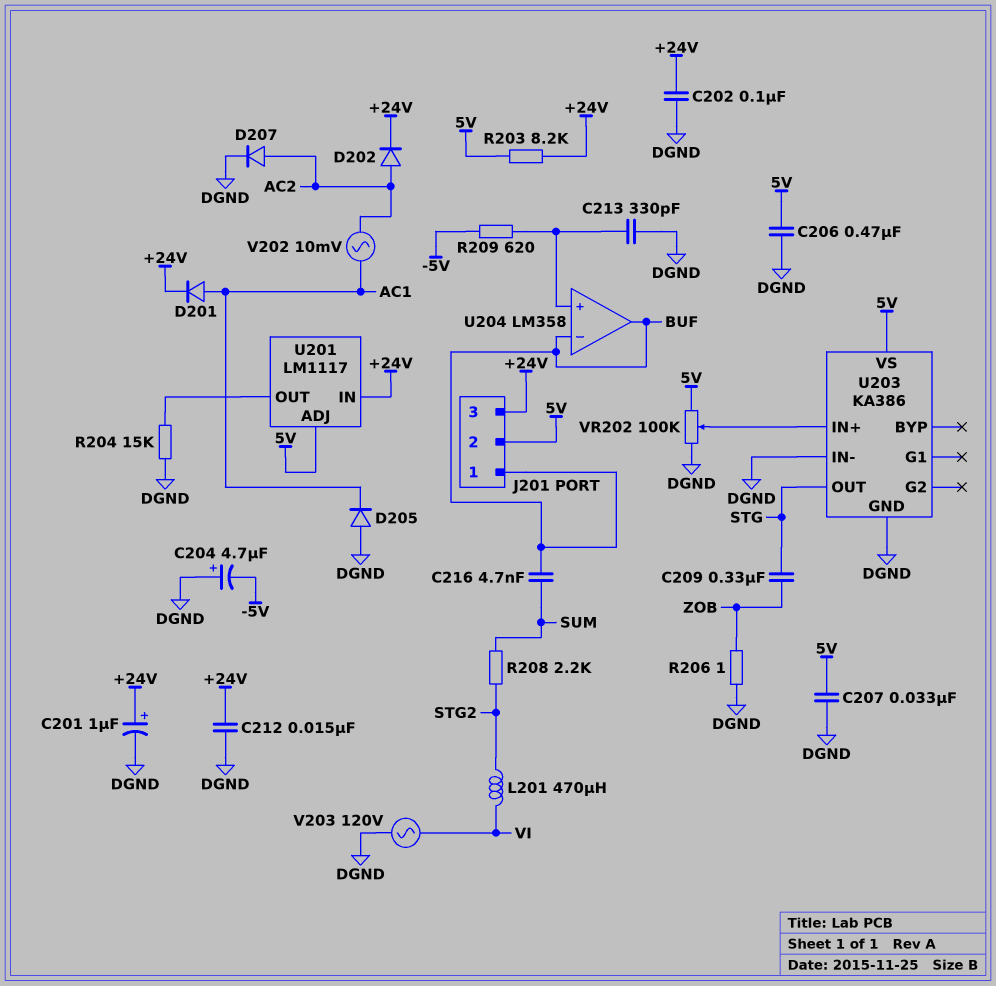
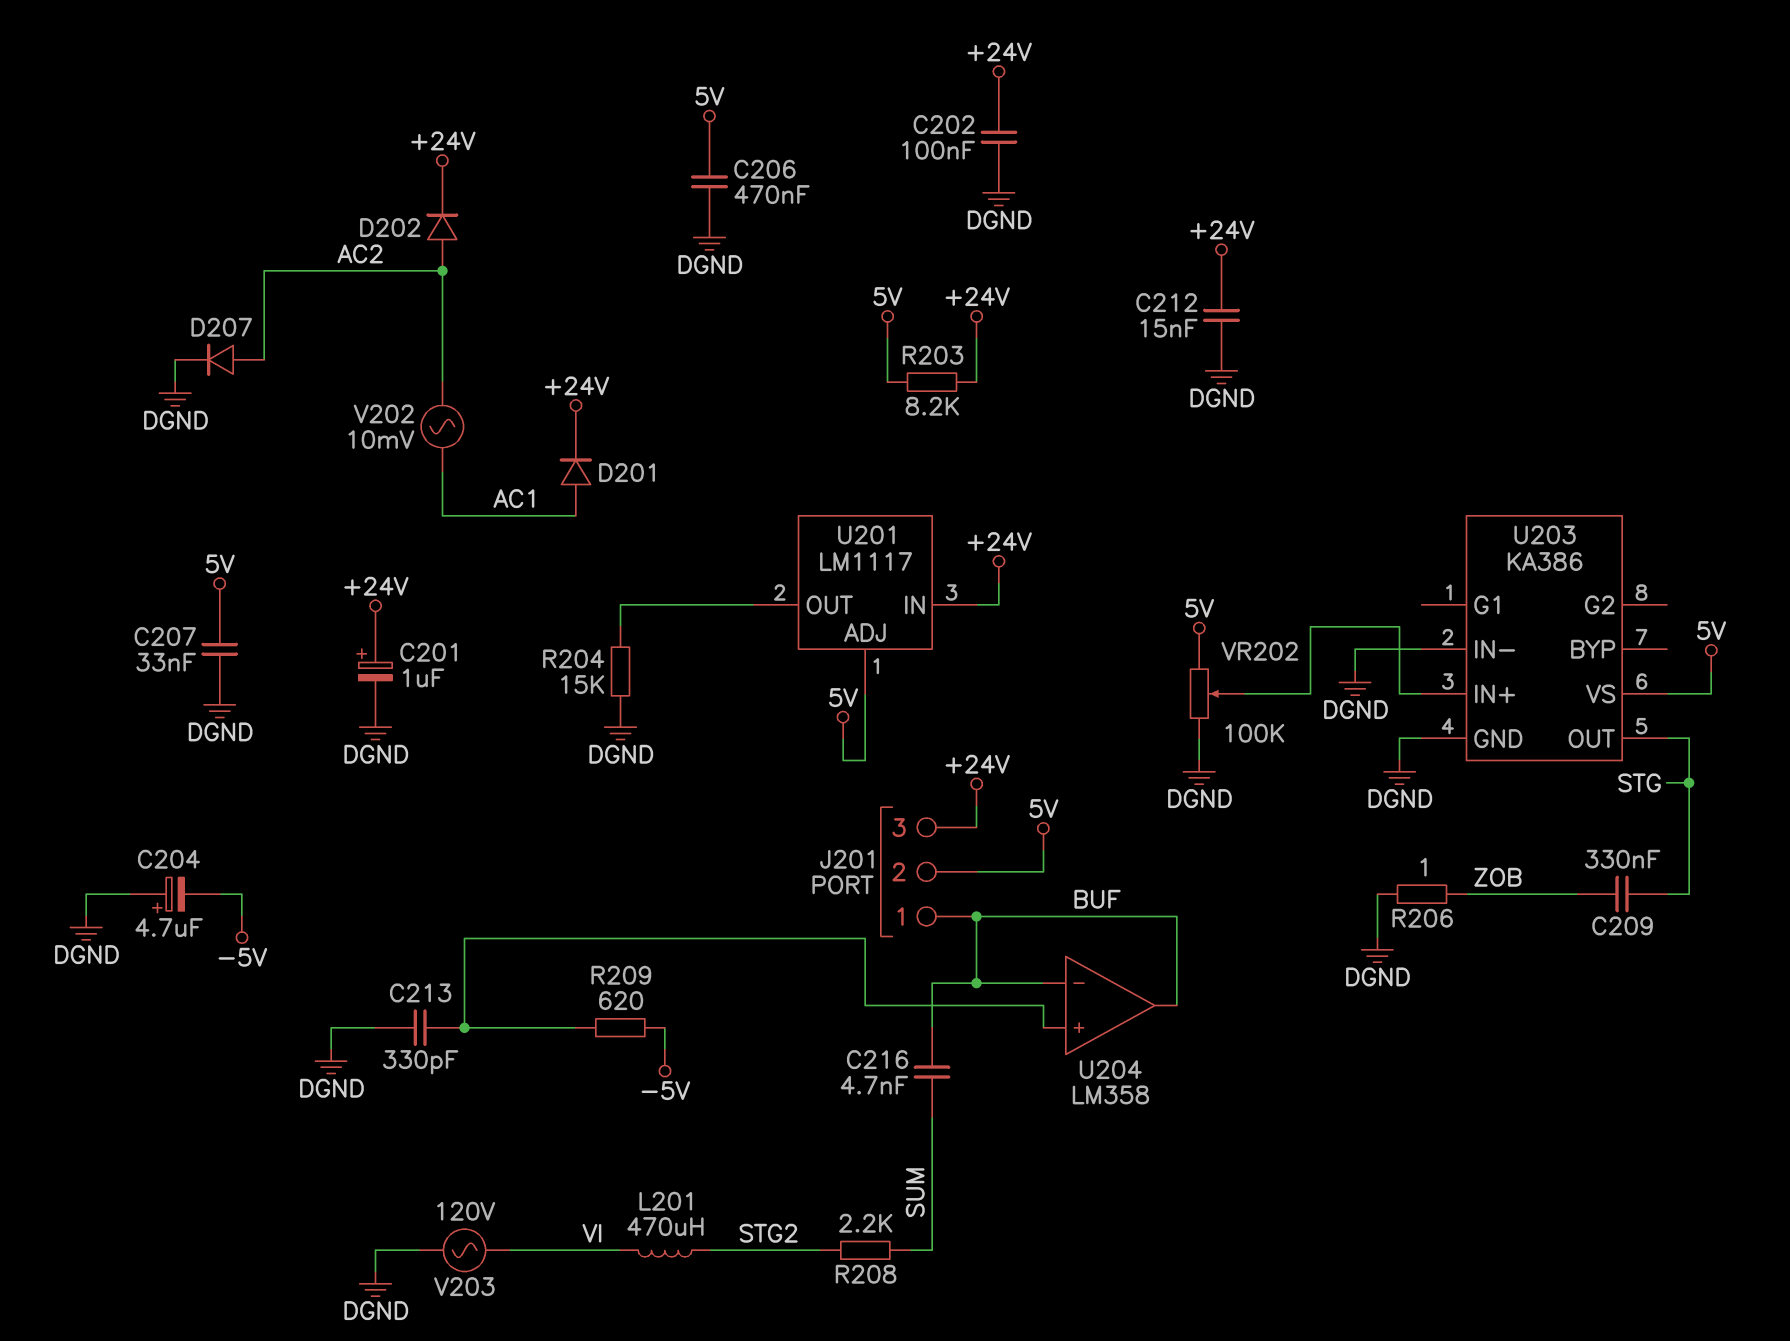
D205: diode (A DGND, K AC1) -> none

